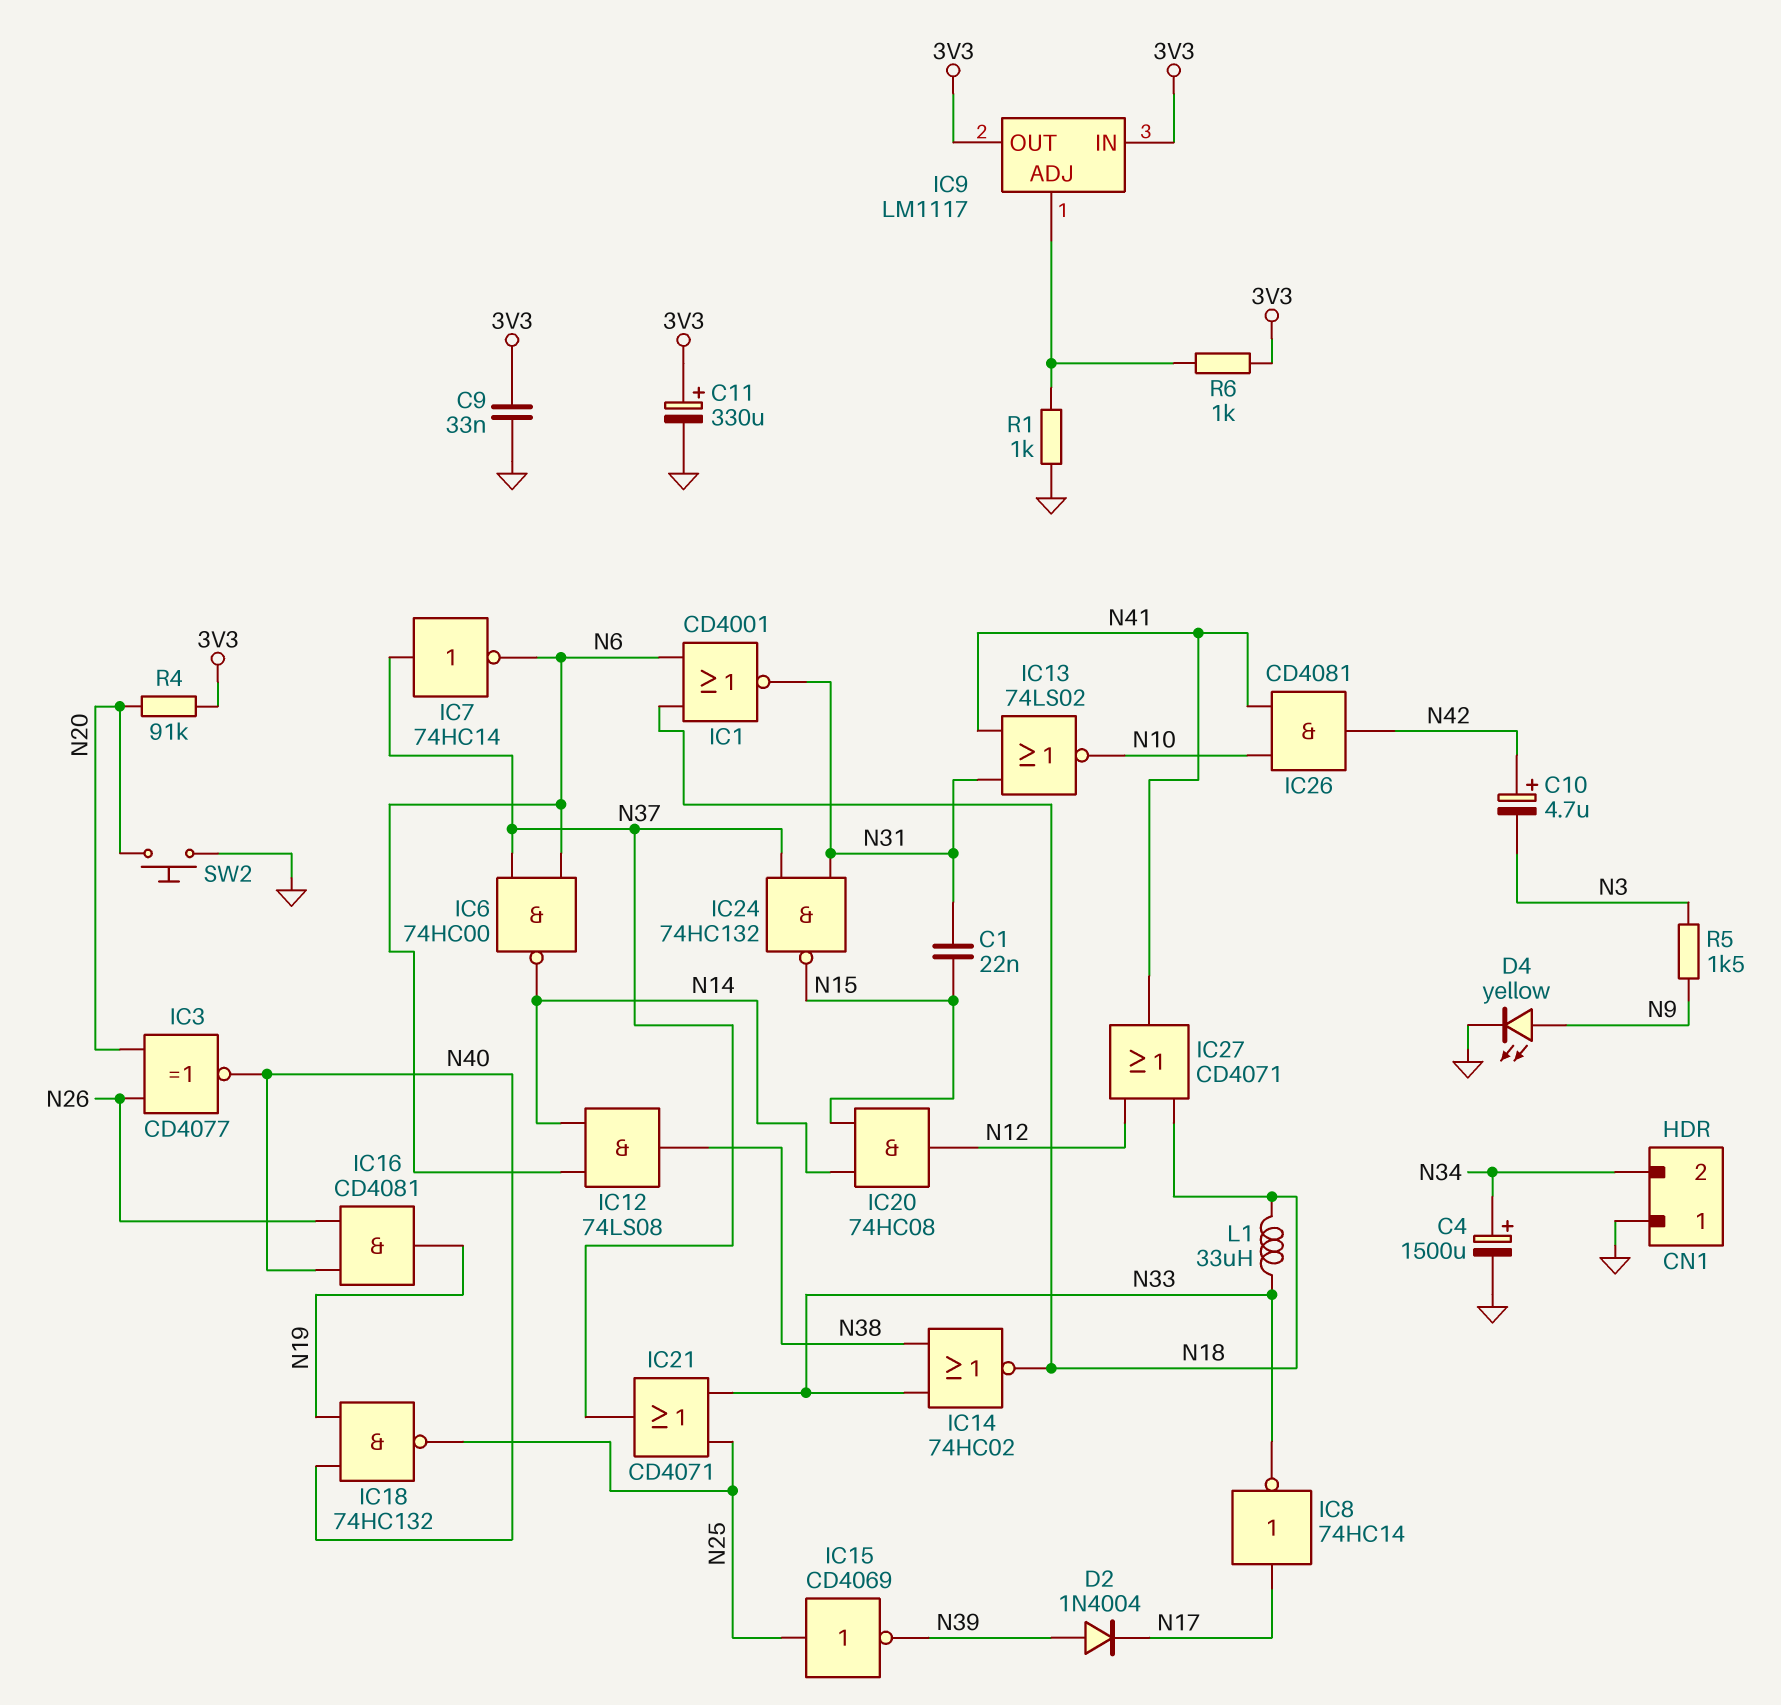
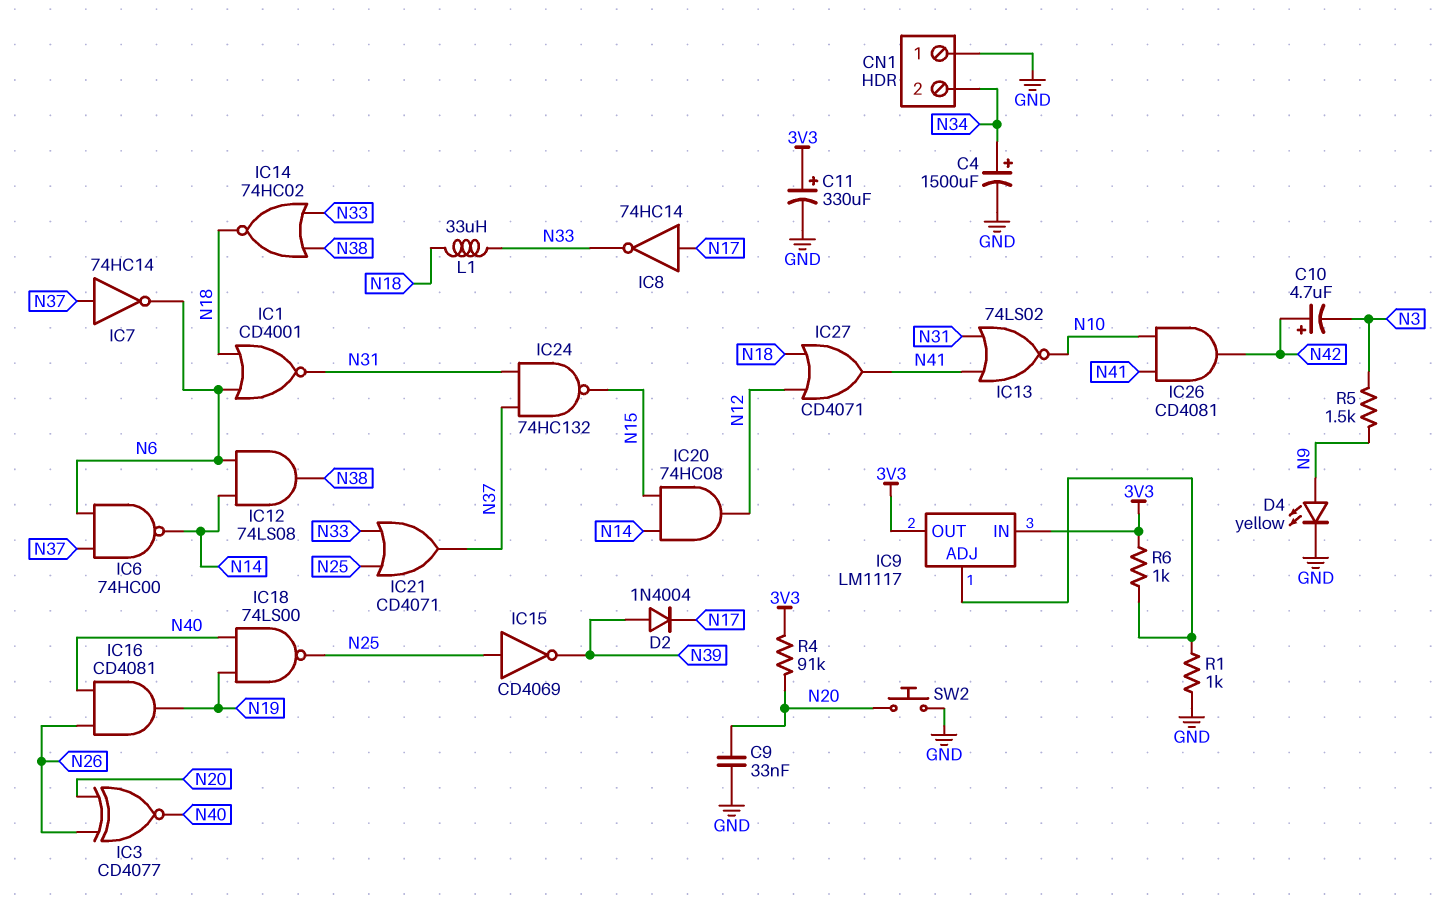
C1: 22nF (N15, N31) -> none
C9: 33nF (3V3, GND) -> 33nF (GND, N20)
IC18: NAND 74HC132 (in N19, in N40, out N25) -> NAND 74LS00 (in N19, in N40, out N25)

